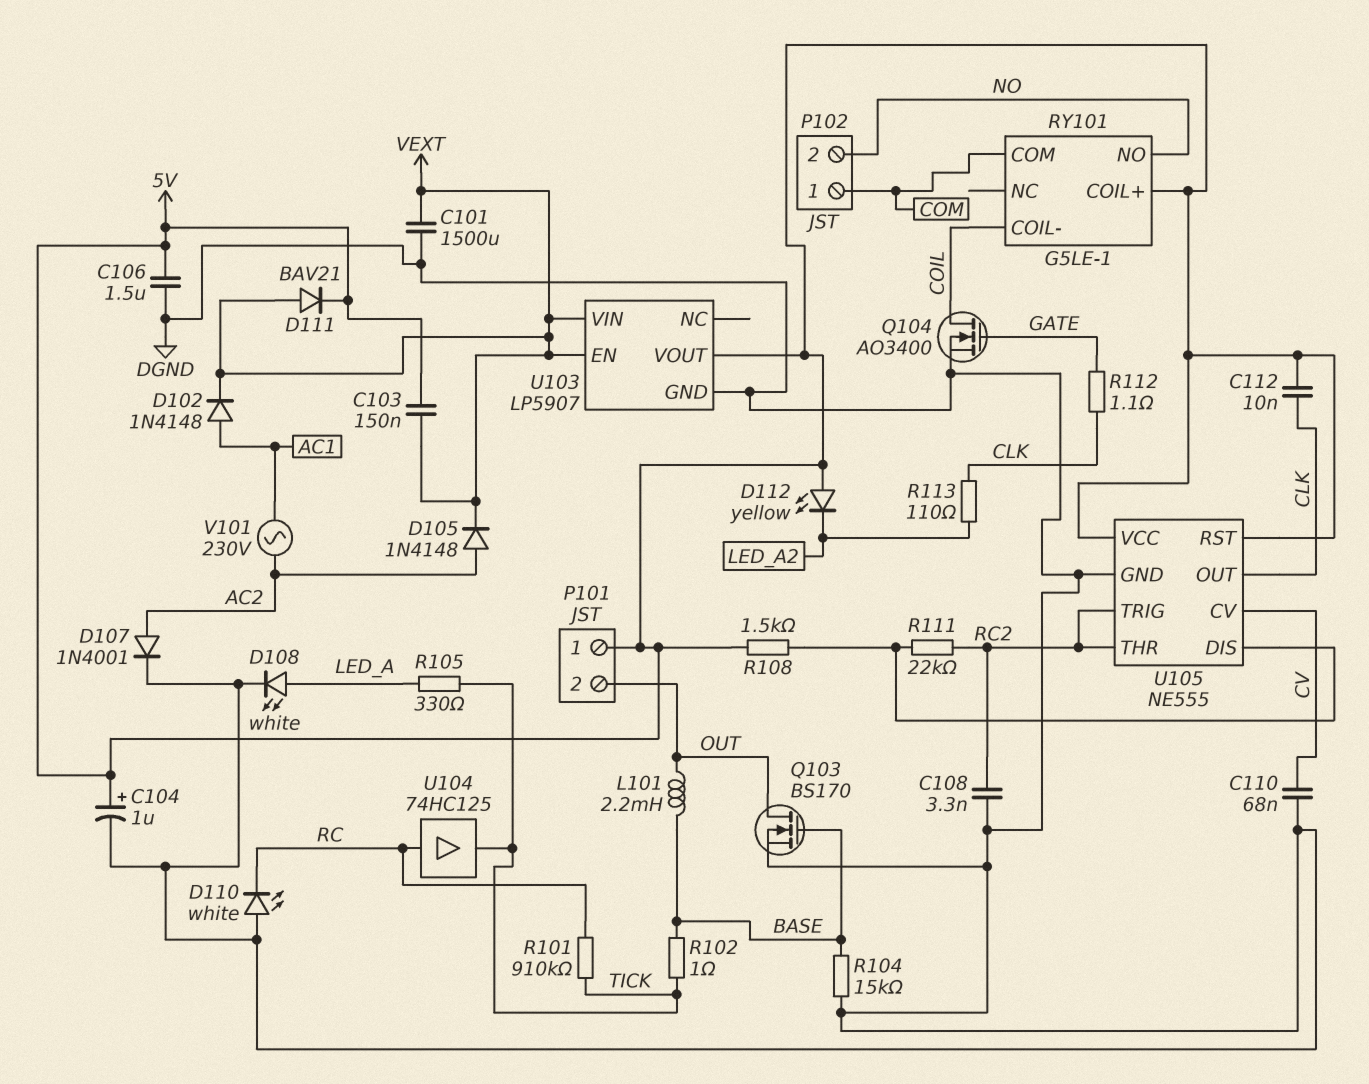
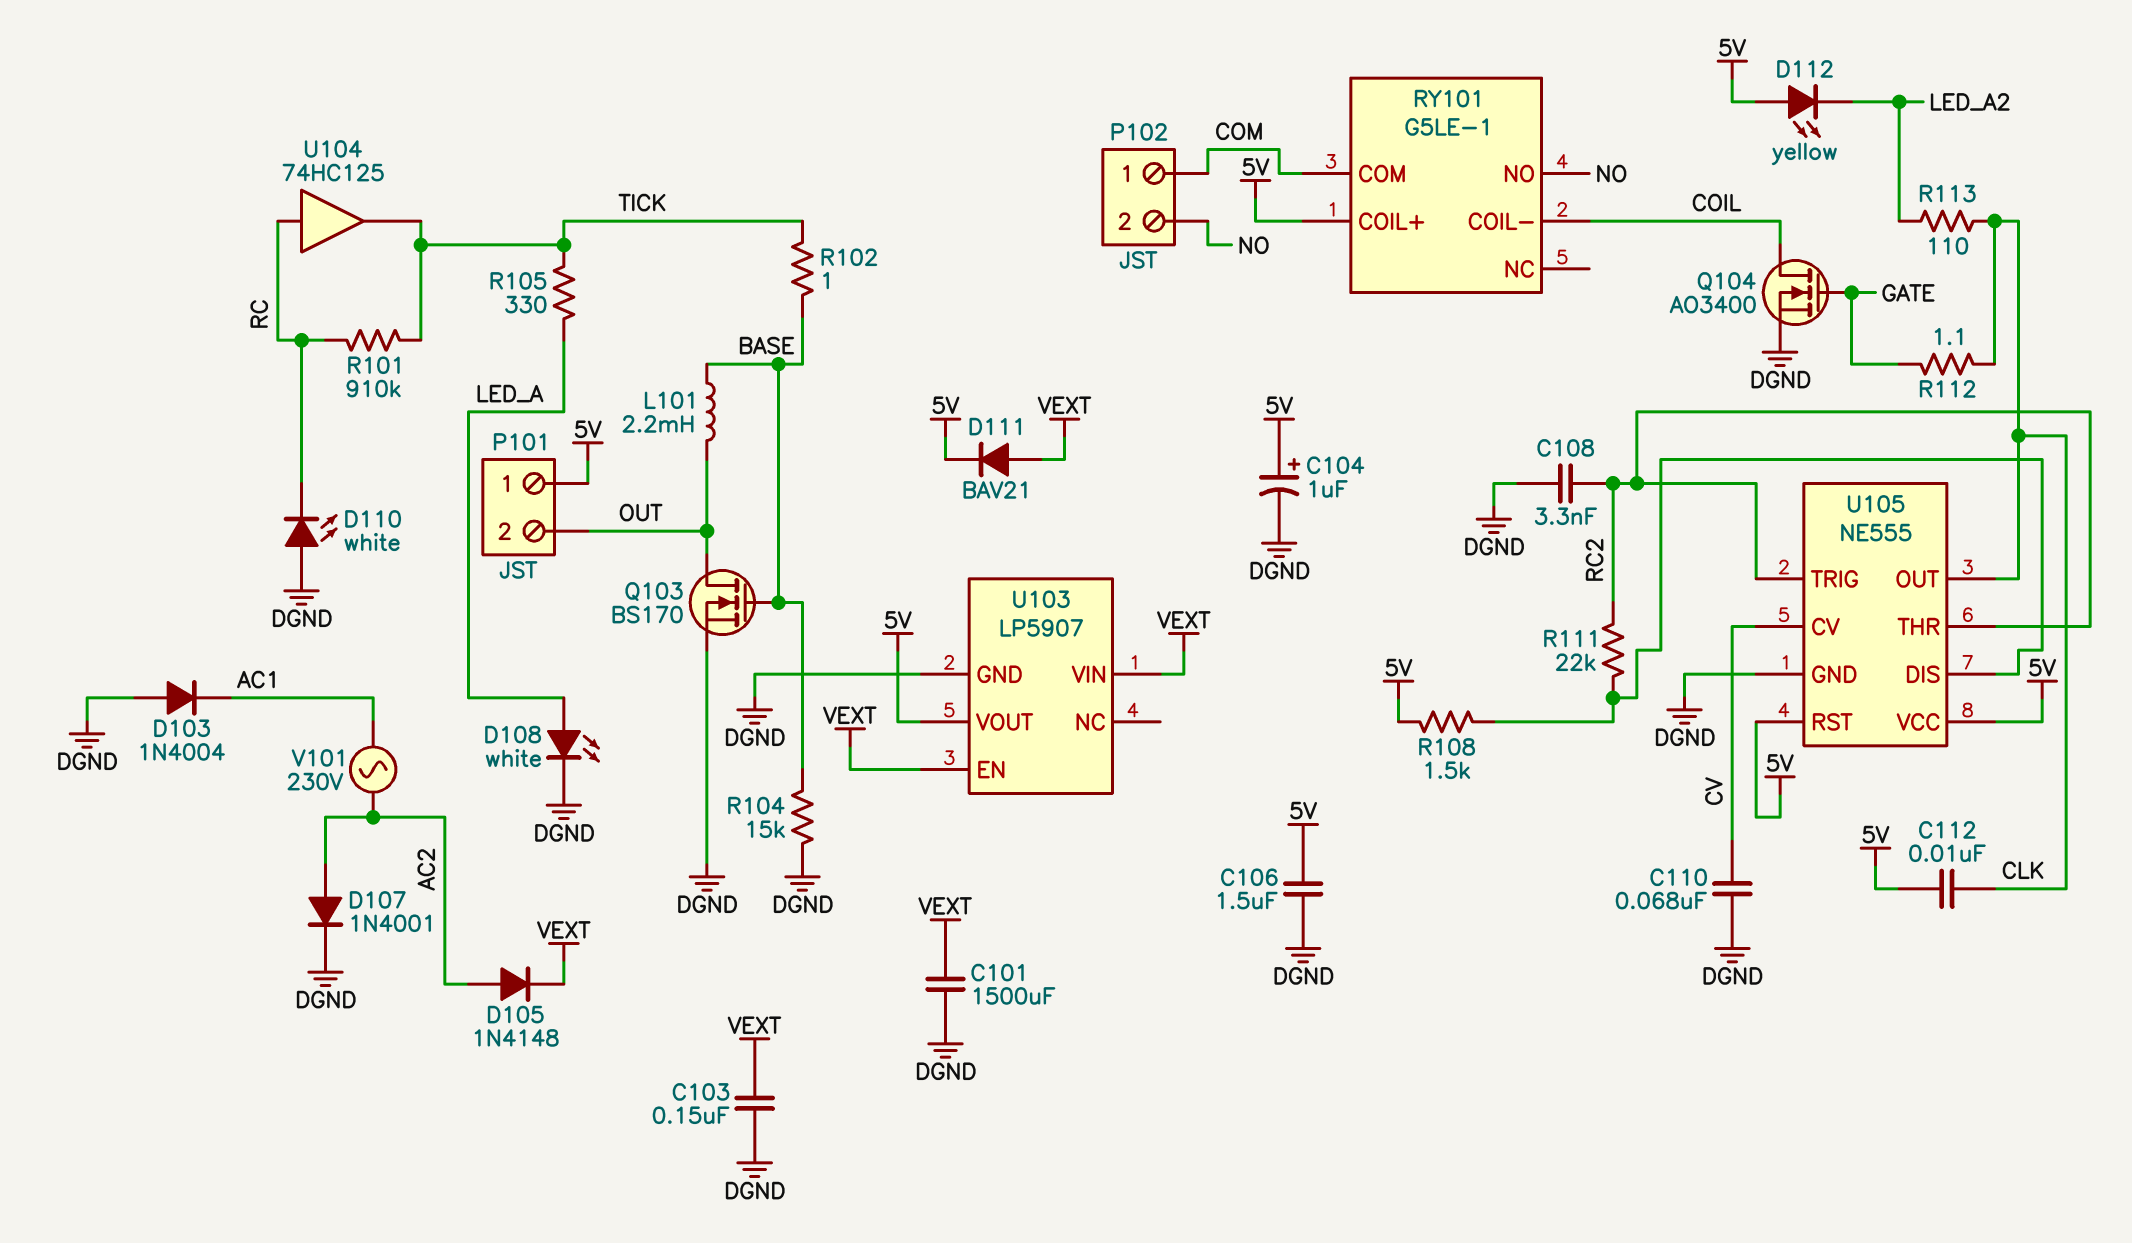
C103: 150nF (5V, VEXT) -> 150nF (DGND, VEXT)
D102: diode 1N4148 (A AC1, K VEXT) -> none
D103: none -> diode 1N4004 (A DGND, K AC1)

